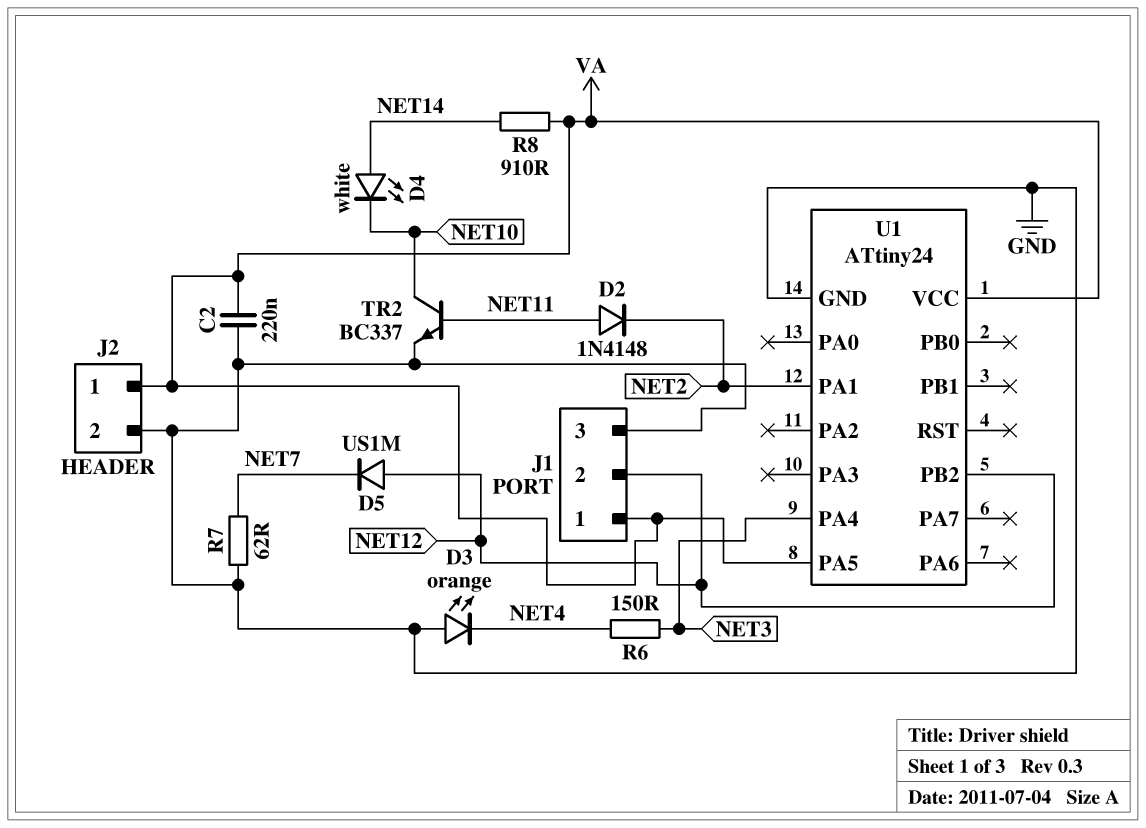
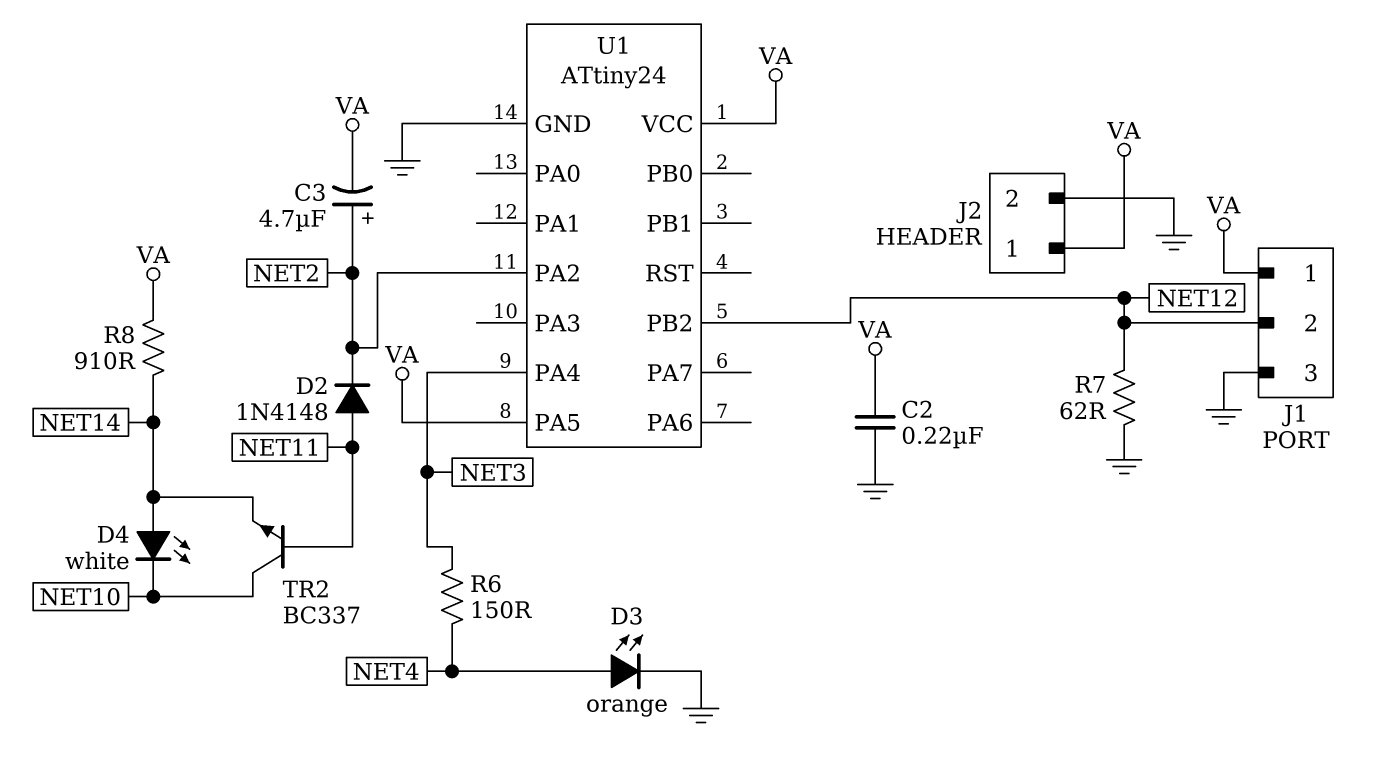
C3: none -> 4.7uF (plus NET2, minus VA)
D3: LED orange (A GND, K NET4) -> LED orange (A NET4, K GND)
D5: diode US1M (A NET12, K NET7) -> none
R7: 62 (GND, NET7) -> 62 (GND, NET12)
TR2: NPN BC337 (B NET11, C NET10, E GND) -> NPN BC337 (B NET11, C NET10, E NET14)
U1 pin PA1: NET2 -> none
U1 pin PA2: none -> NET2

